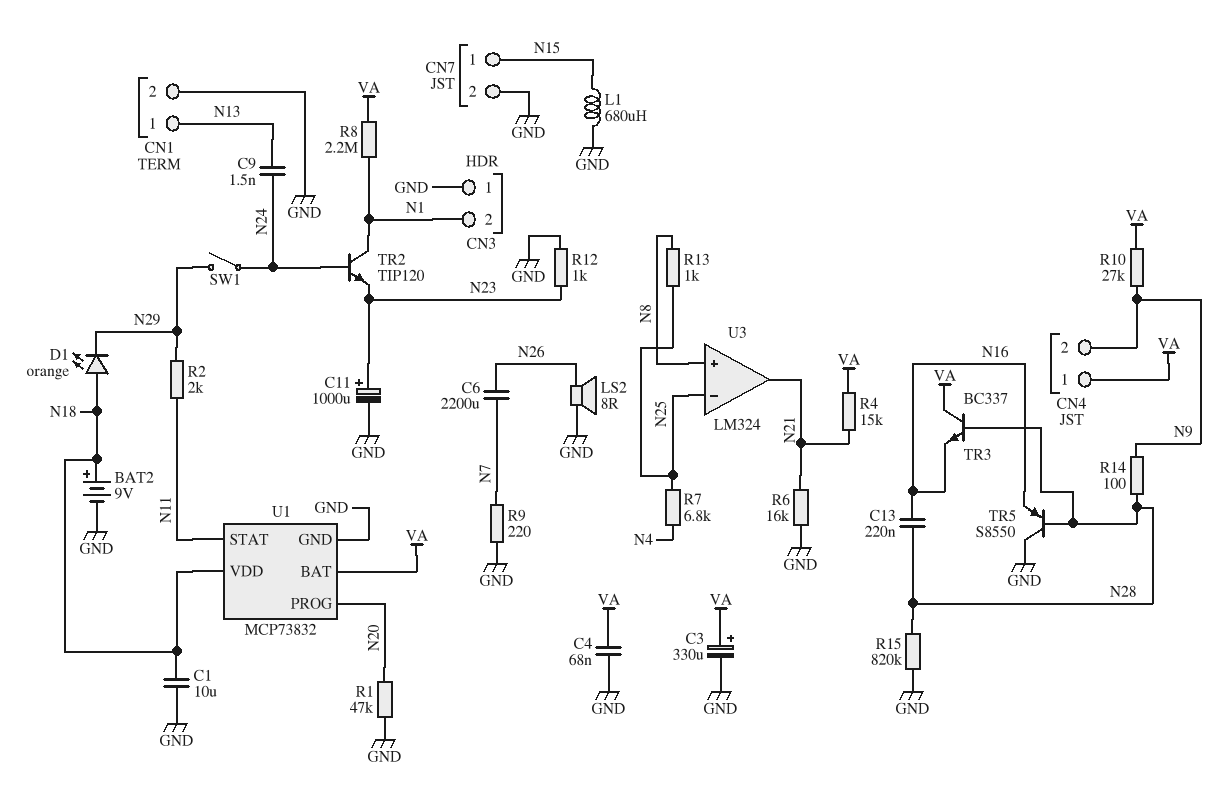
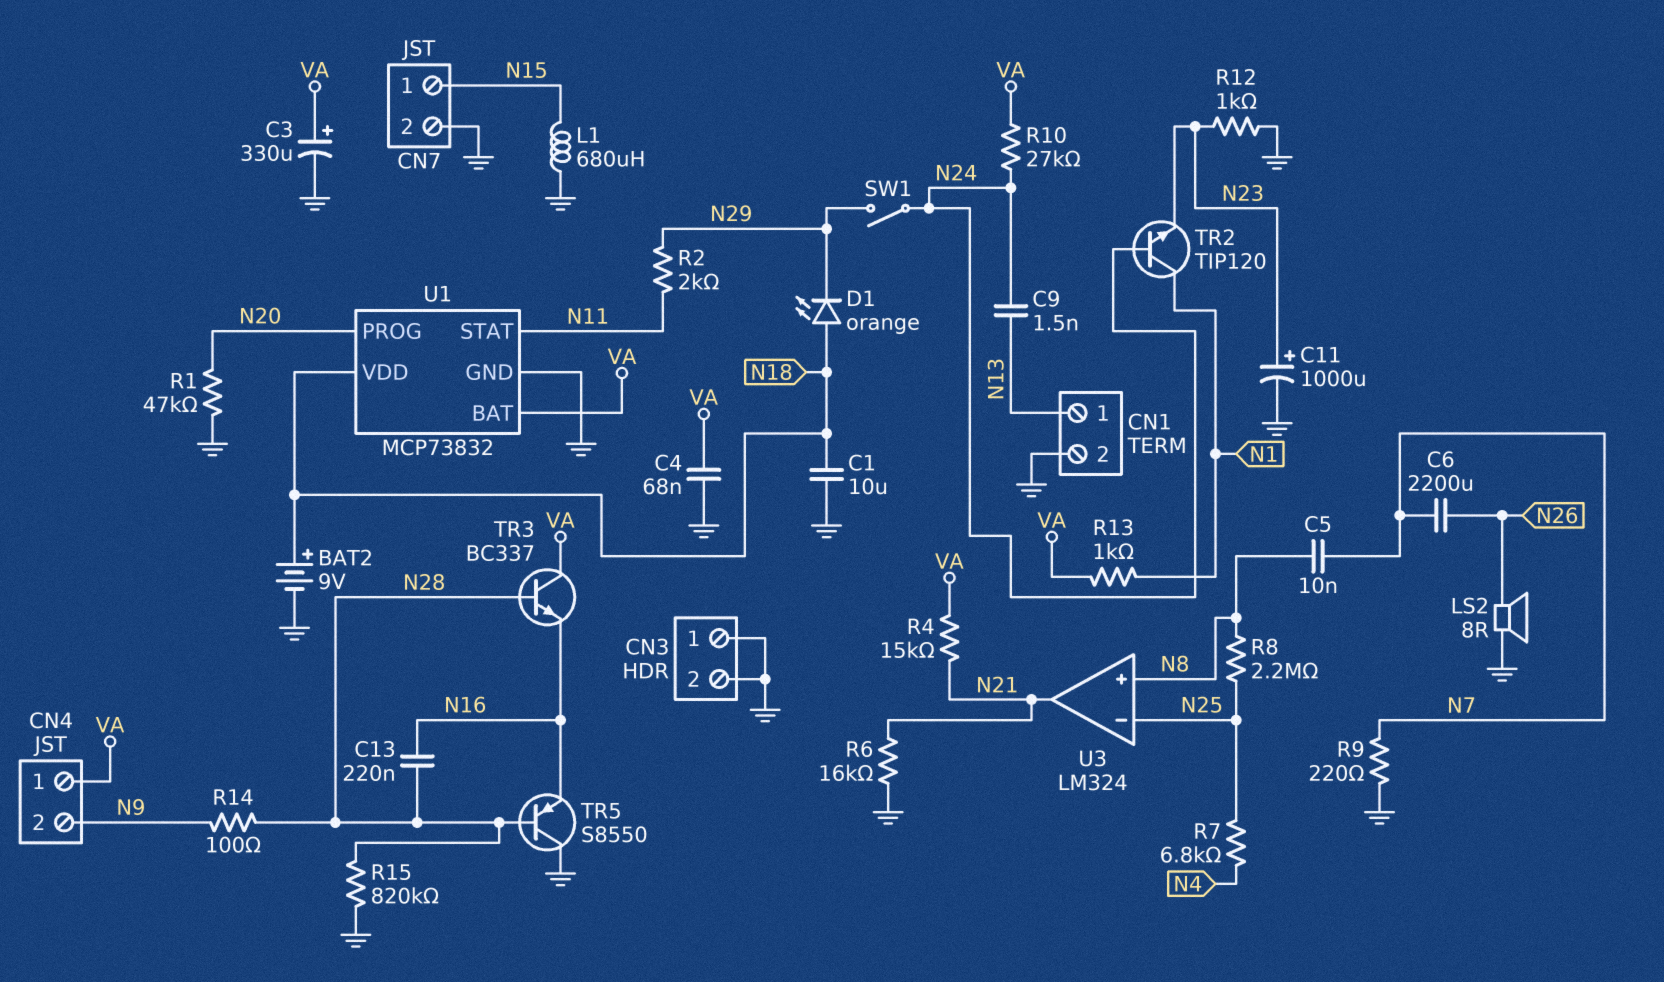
C5: none -> 10nF (N7, N8)
CN3 pin 2: N1 -> GND
R8: 2.2M (N1, VA) -> 2.2M (N8, N25)
R10: 27k (N9, VA) -> 27k (N24, VA)
R13: 1k (N8, N25) -> 1k (N1, VA)

